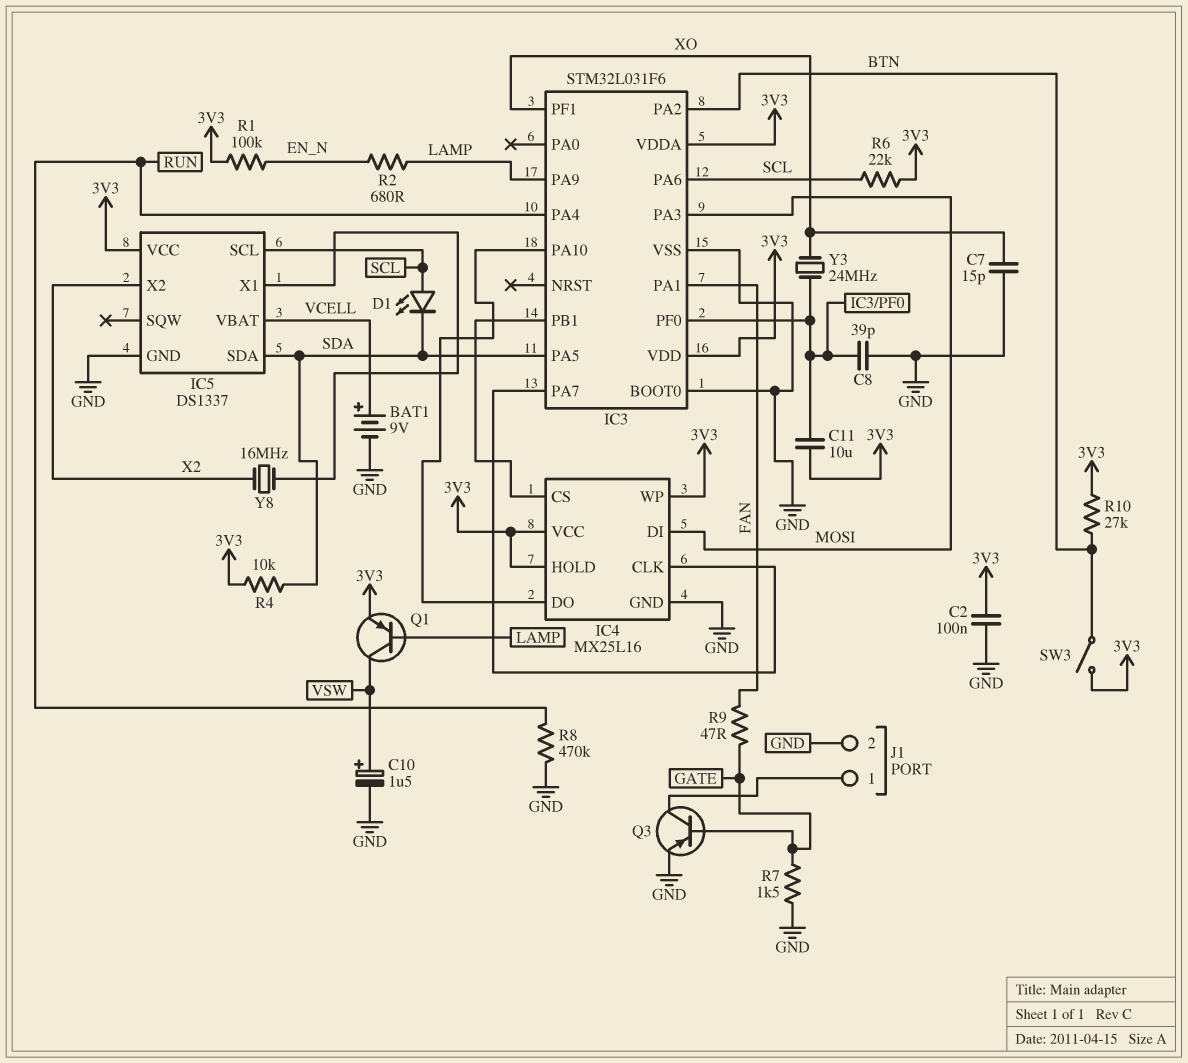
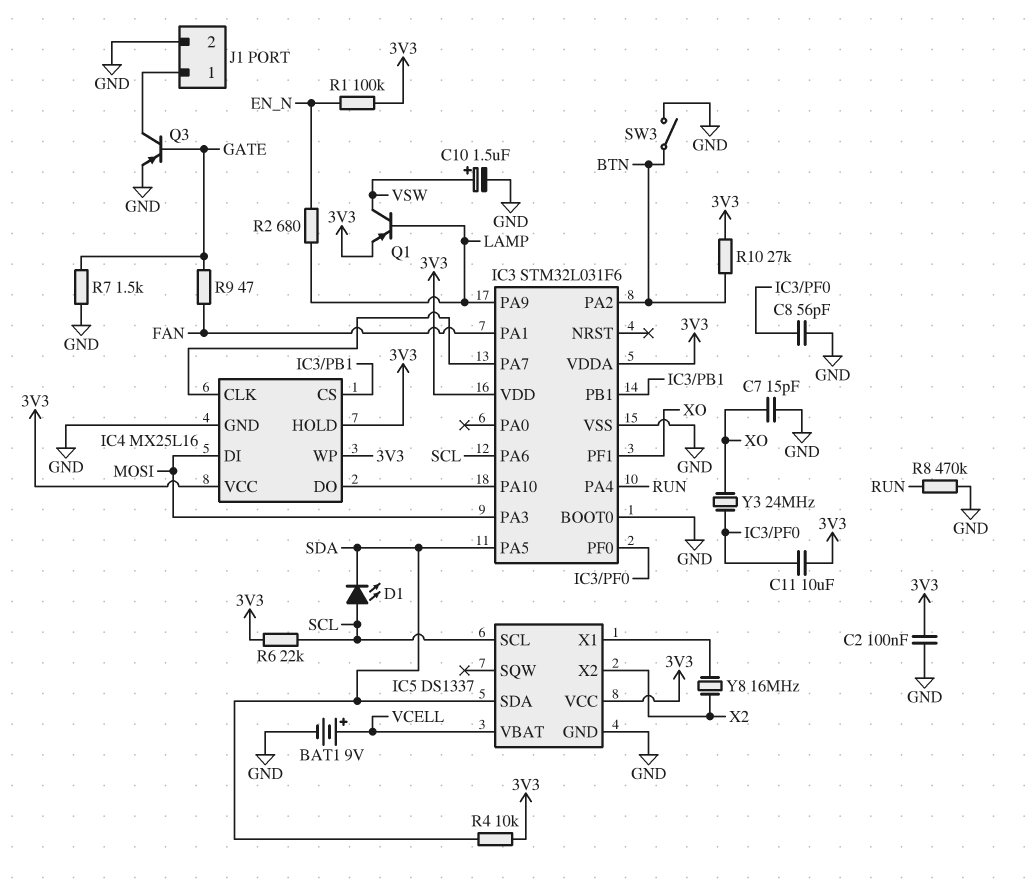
C8: 39pF (GND, IC3/PF0) -> 56pF (GND, IC3/PF0)
SW3: switch (3V3, BTN) -> switch (BTN, GND)

